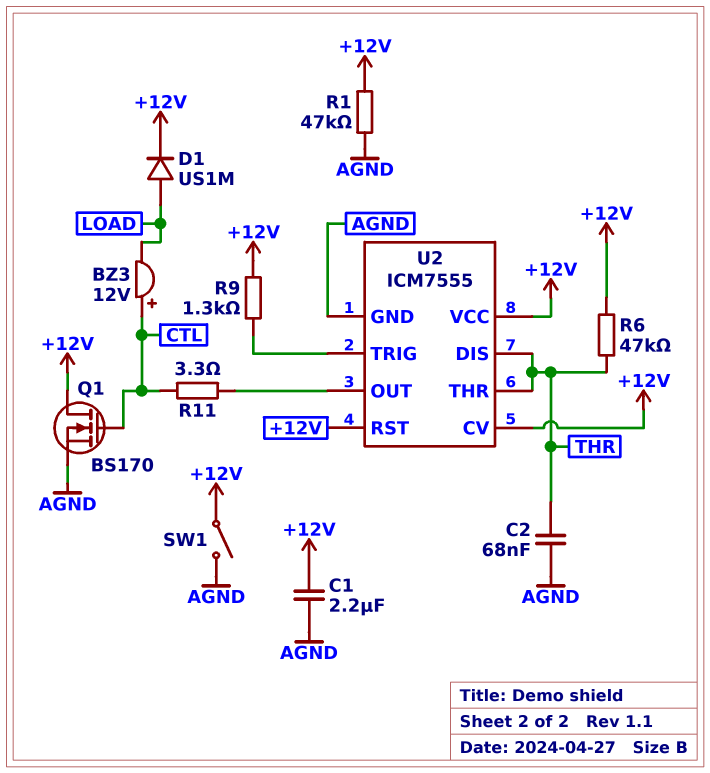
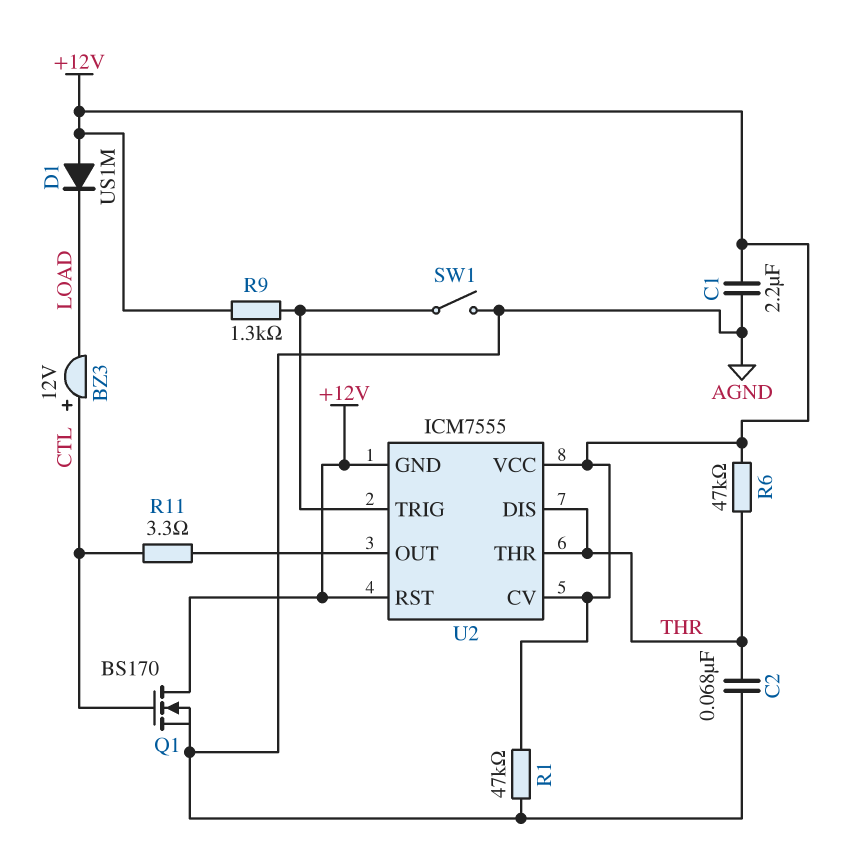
D1: diode US1M (A LOAD, K +12V) -> diode US1M (A +12V, K LOAD)
SW1: switch (+12V, AGND) -> switch (AGND, U2/TRIG)
U2 pin GND: AGND -> +12V

